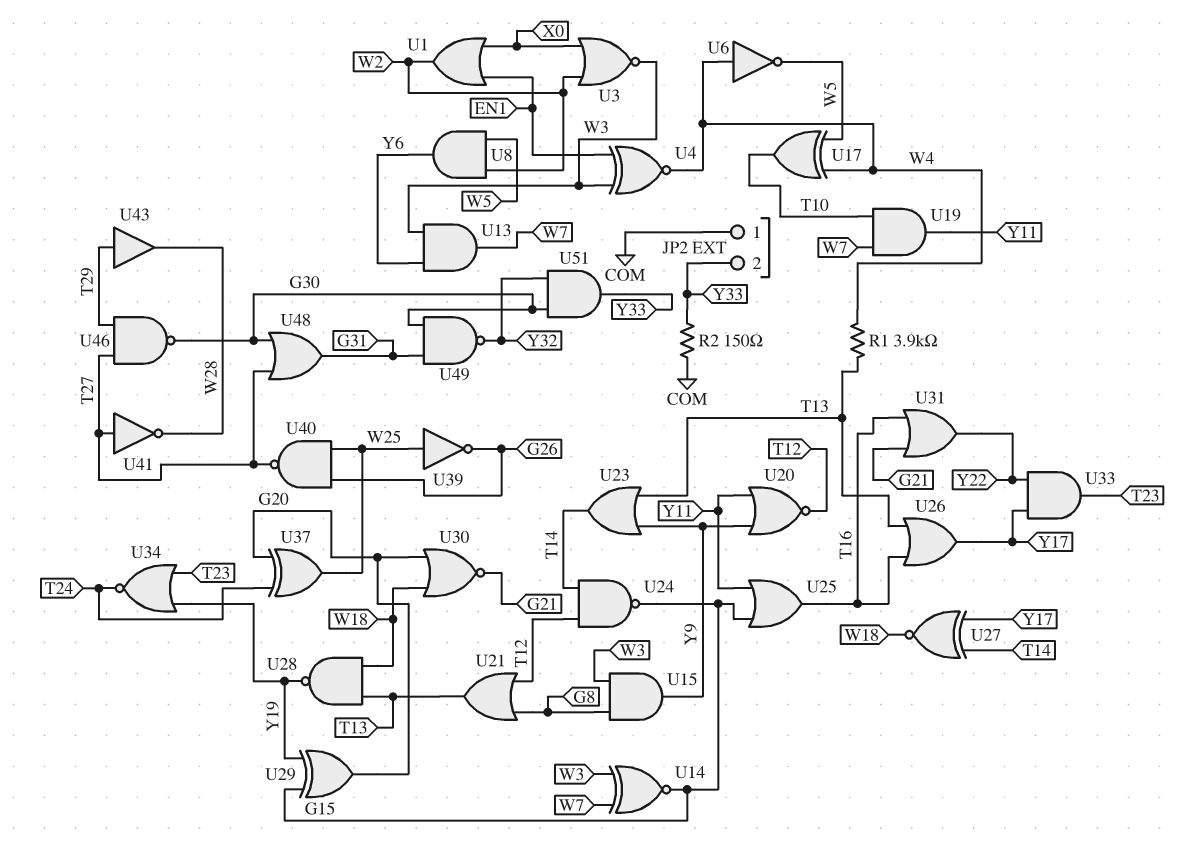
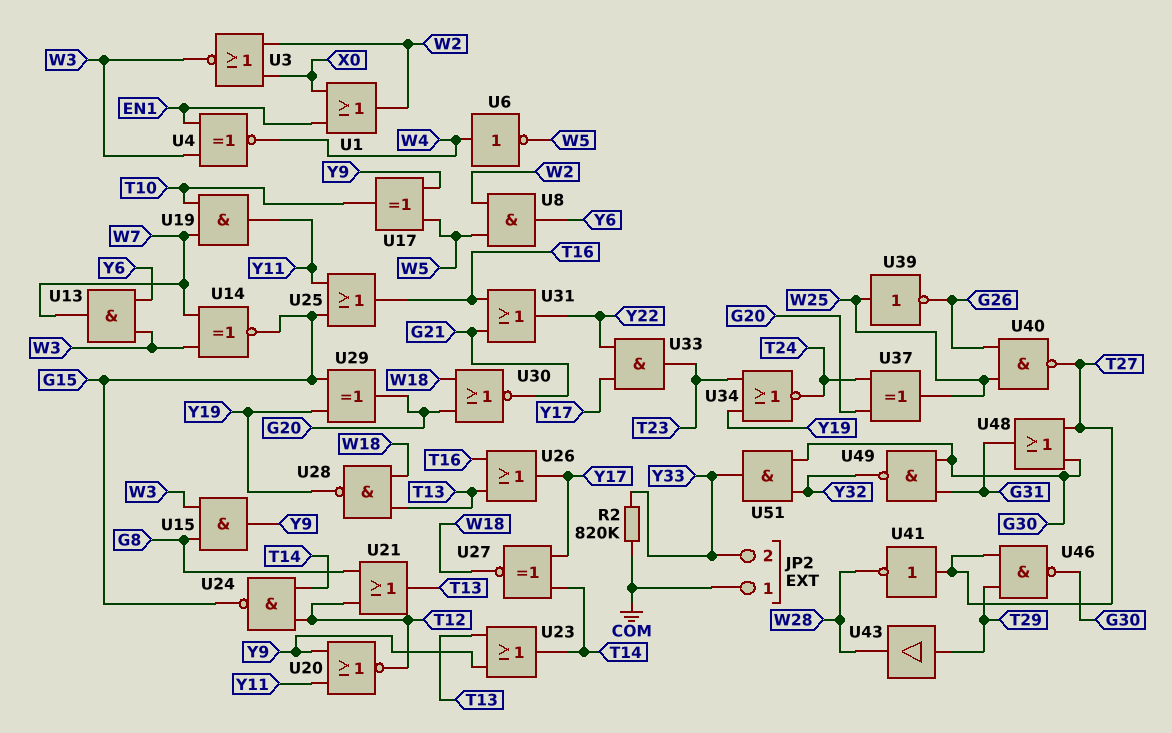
R1: 3.9k (T13, W4) -> none
R2: 150 (COM, Y33) -> 820k (COM, Y33)
U17: XOR (in W4, in W5, out T10) -> XOR (in W5, in Y9, out T10)

